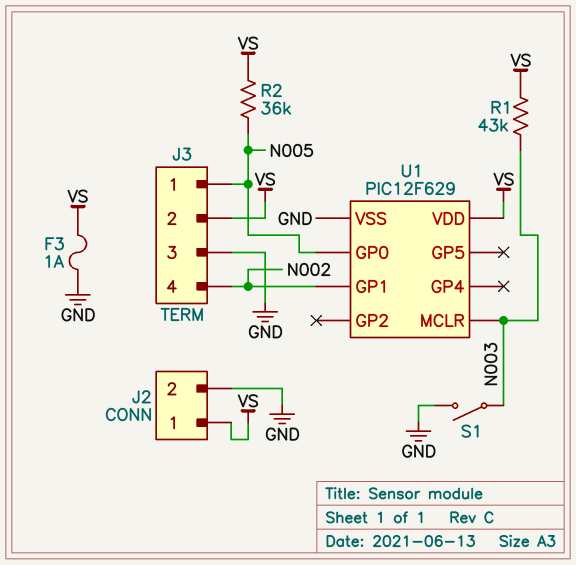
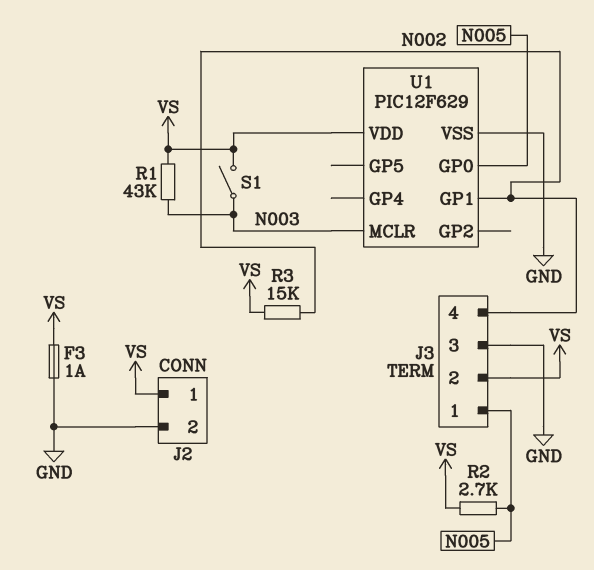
R2: 36k (N005, VS) -> 2.7k (N005, VS)
R3: none -> 15k (N002, VS)
S1: switch (GND, N003) -> switch (N003, VS)

